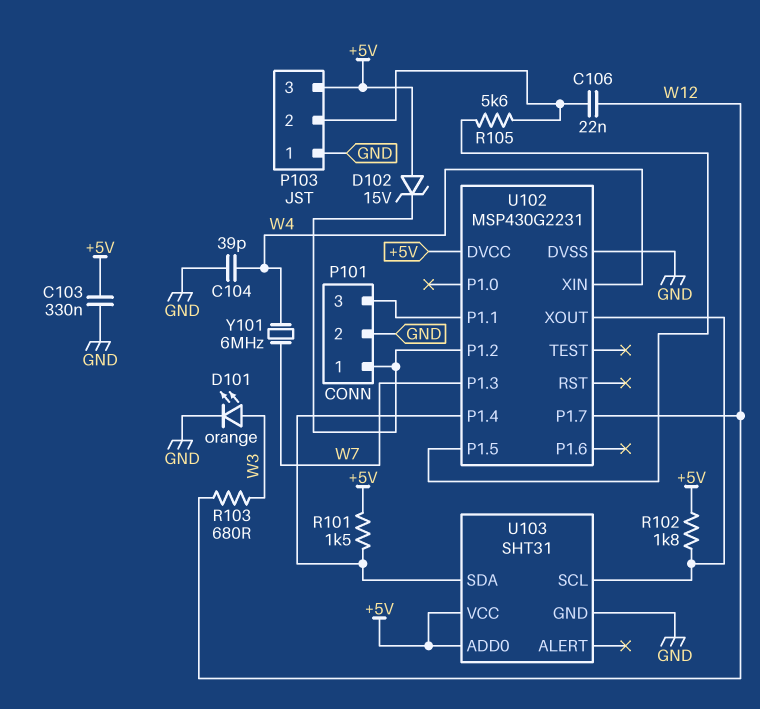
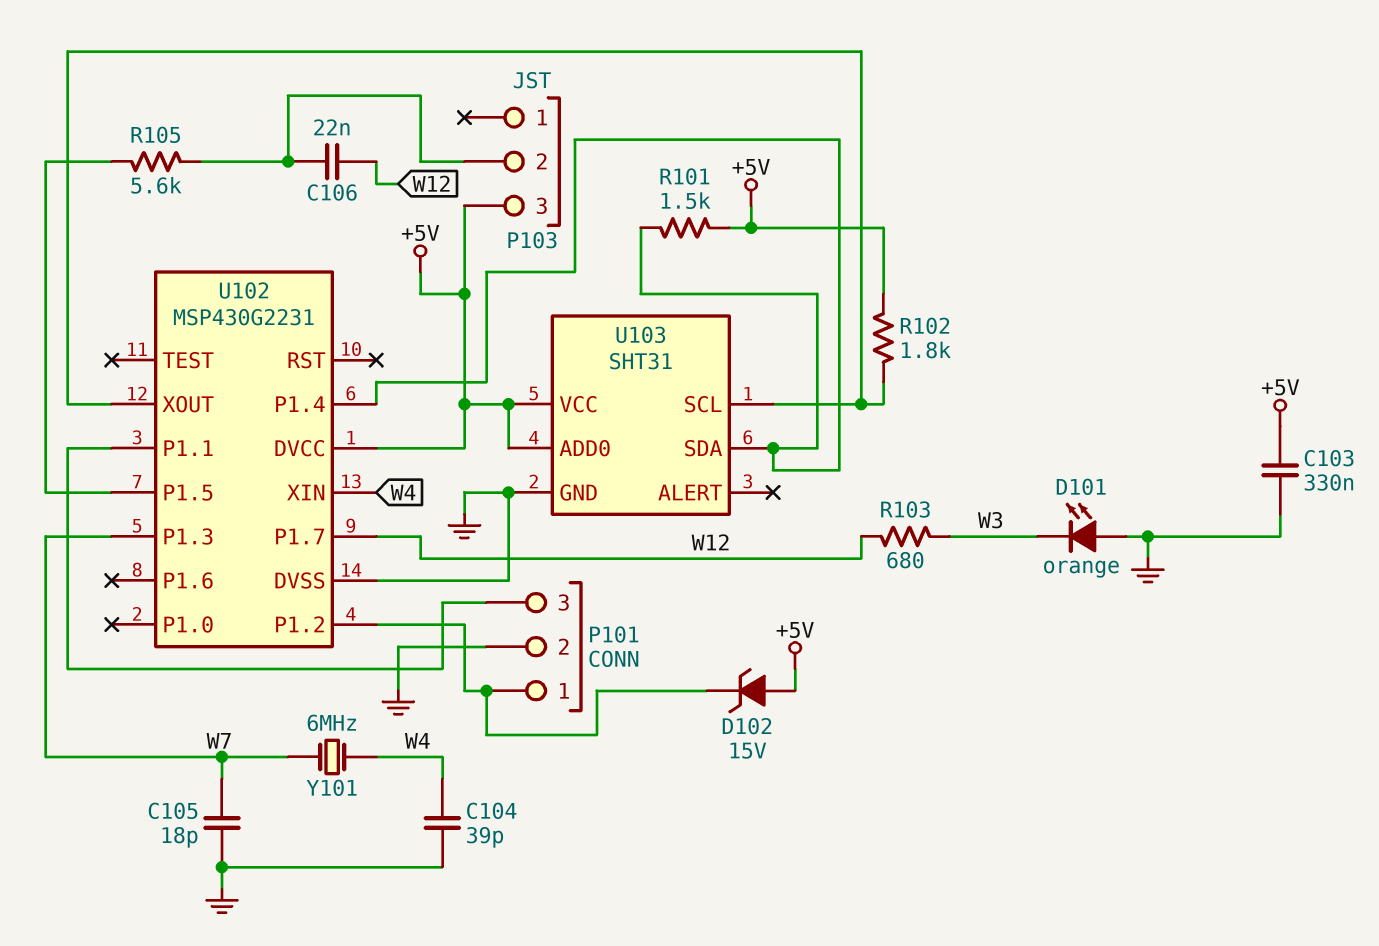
C105: none -> 18pF (GND, W7)
D101: LED orange (A W3, K GND) -> LED orange (A GND, K W3)
P103 pin 1: GND -> none

